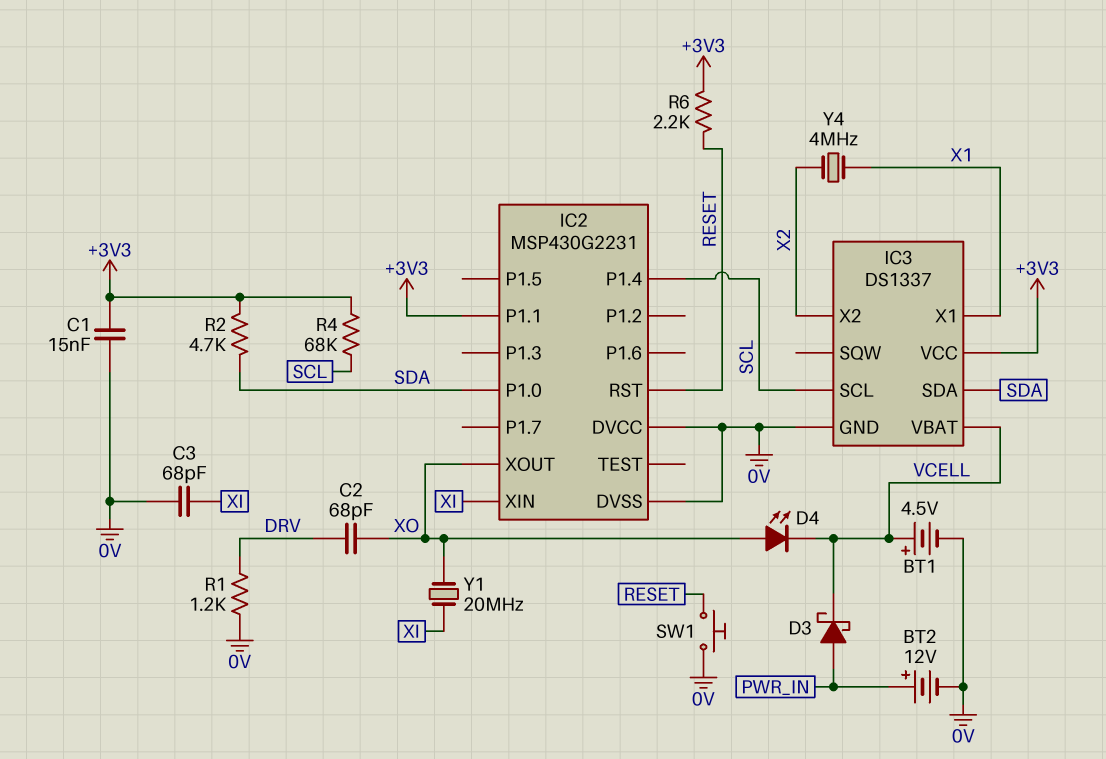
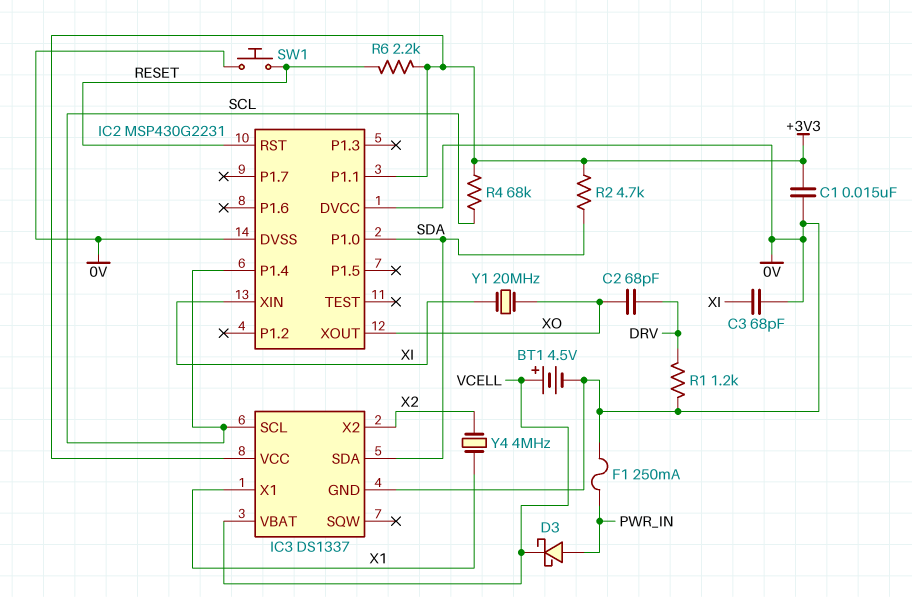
BT2: 12V (plus PWR_IN, minus 0V) -> none
D4: LED (A XO, K VCELL) -> none
F1: none -> 250mA (0V, PWR_IN)

